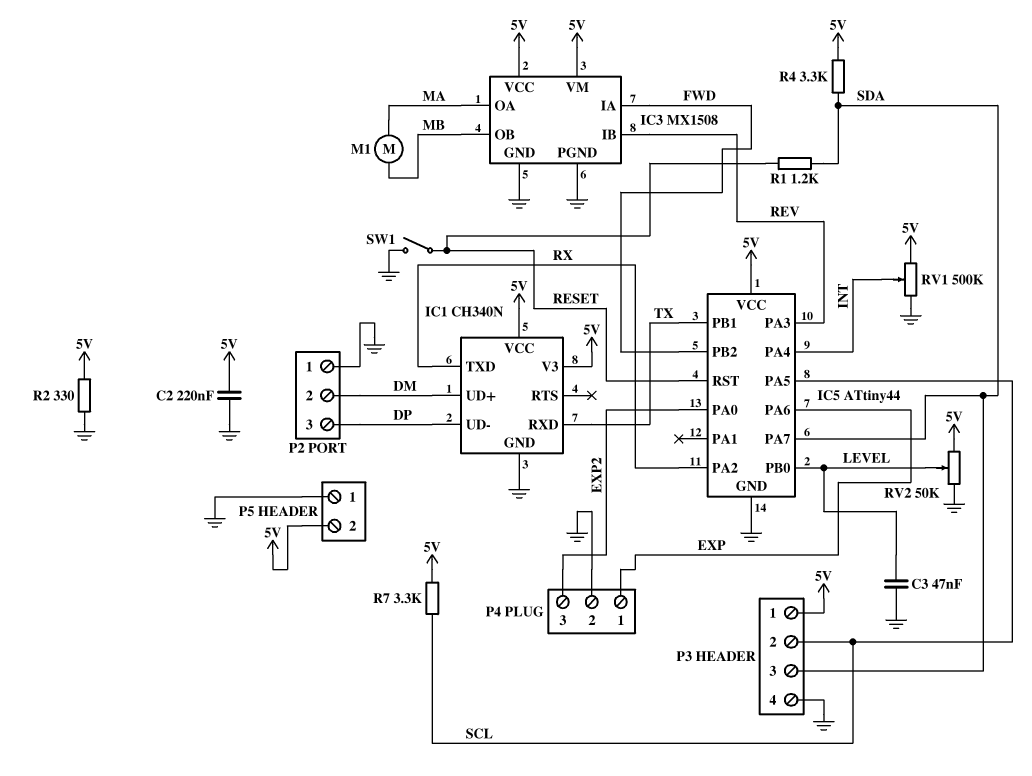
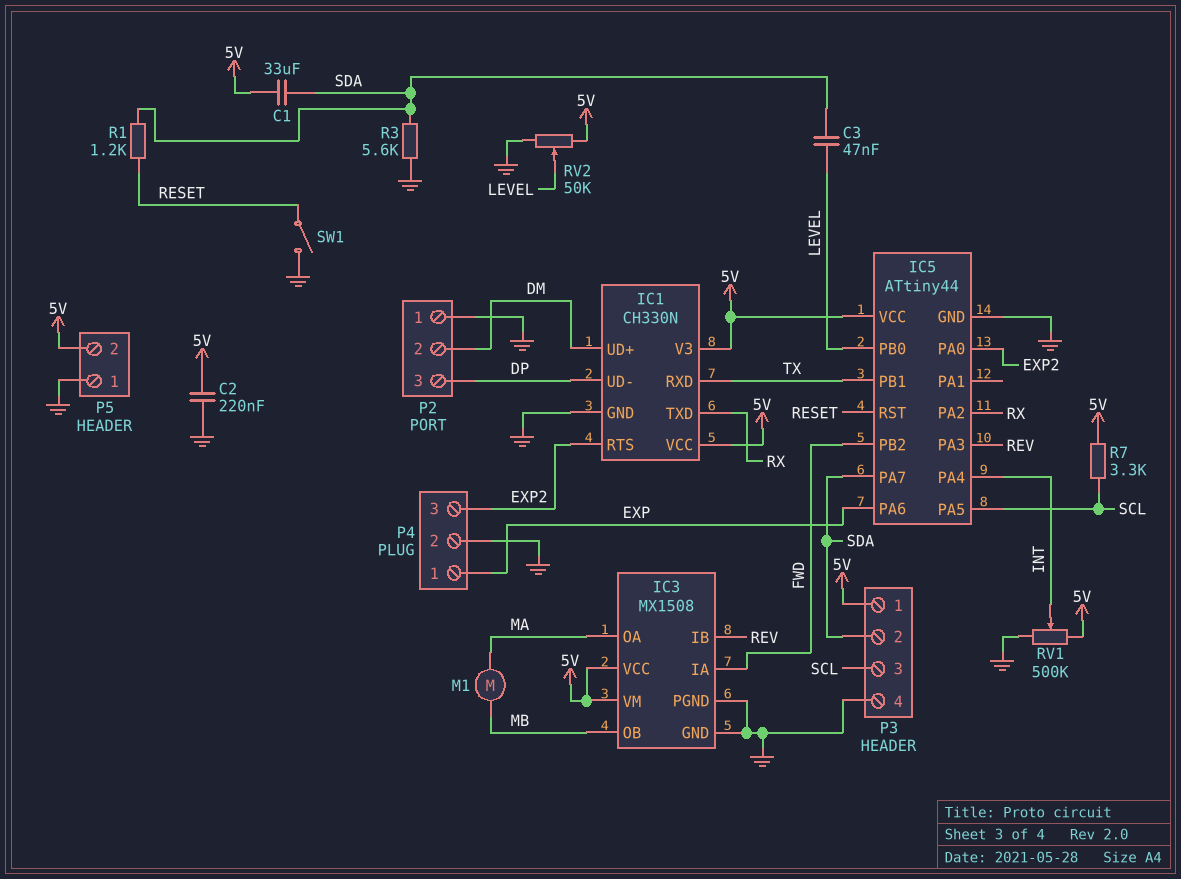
C1: none -> 33uF (5V, SDA)
C3: 47nF (GND, LEVEL) -> 47nF (LEVEL, SDA)
IC1: CH340N -> CH330N
IC1 pin RTS: none -> EXP2
P3 pin 2: SCL -> SDA
P3 pin 3: SDA -> SCL
R2: 330 (5V, GND) -> none
R3: none -> 5.6k (GND, SDA)
R4: 3.3k (5V, SDA) -> none

